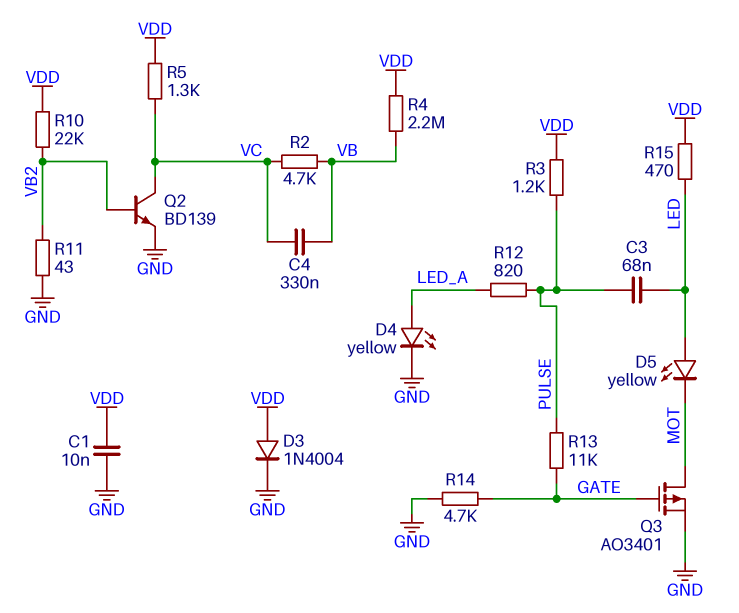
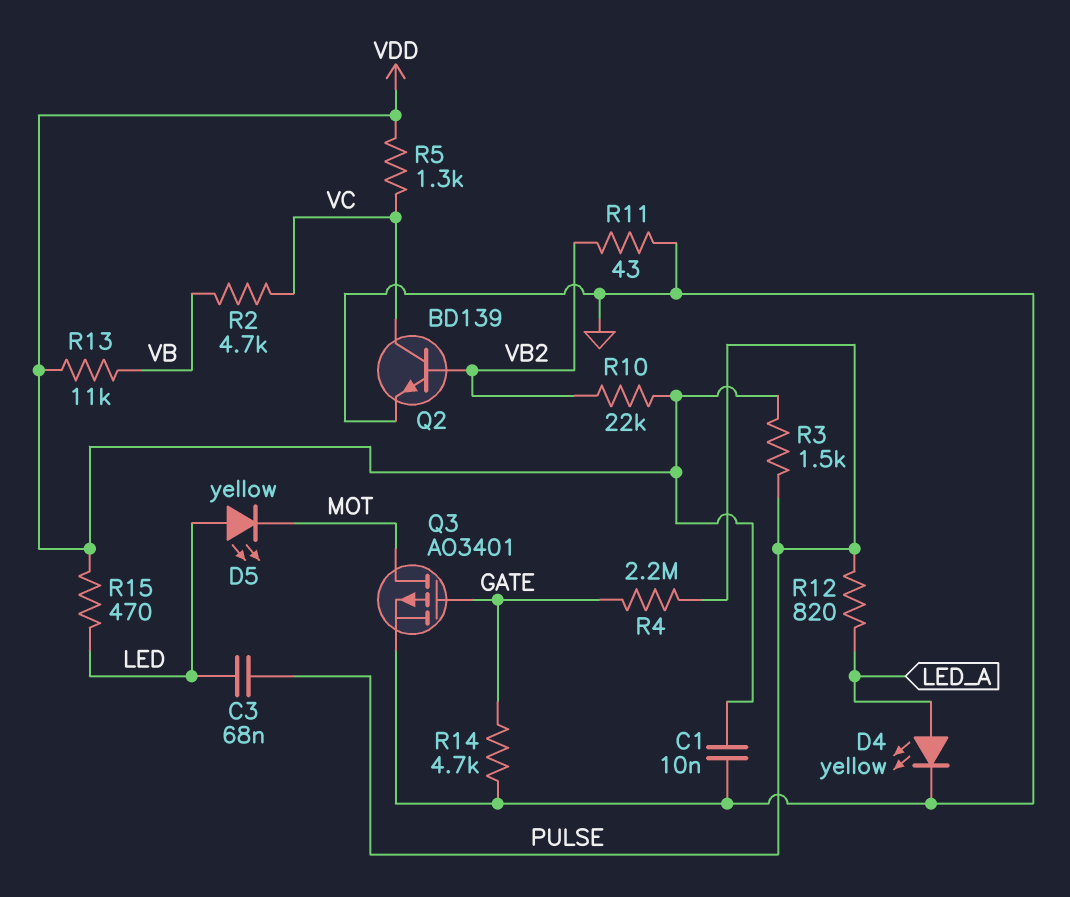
C4: 330nF (VB, VC) -> none
D3: diode 1N4004 (A VDD, K GND) -> none
R3: 1.2k (PULSE, VDD) -> 1.5k (PULSE, VDD)
R4: 2.2M (VB, VDD) -> 2.2M (GATE, PULSE)
R13: 11k (GATE, PULSE) -> 11k (VB, VDD)

